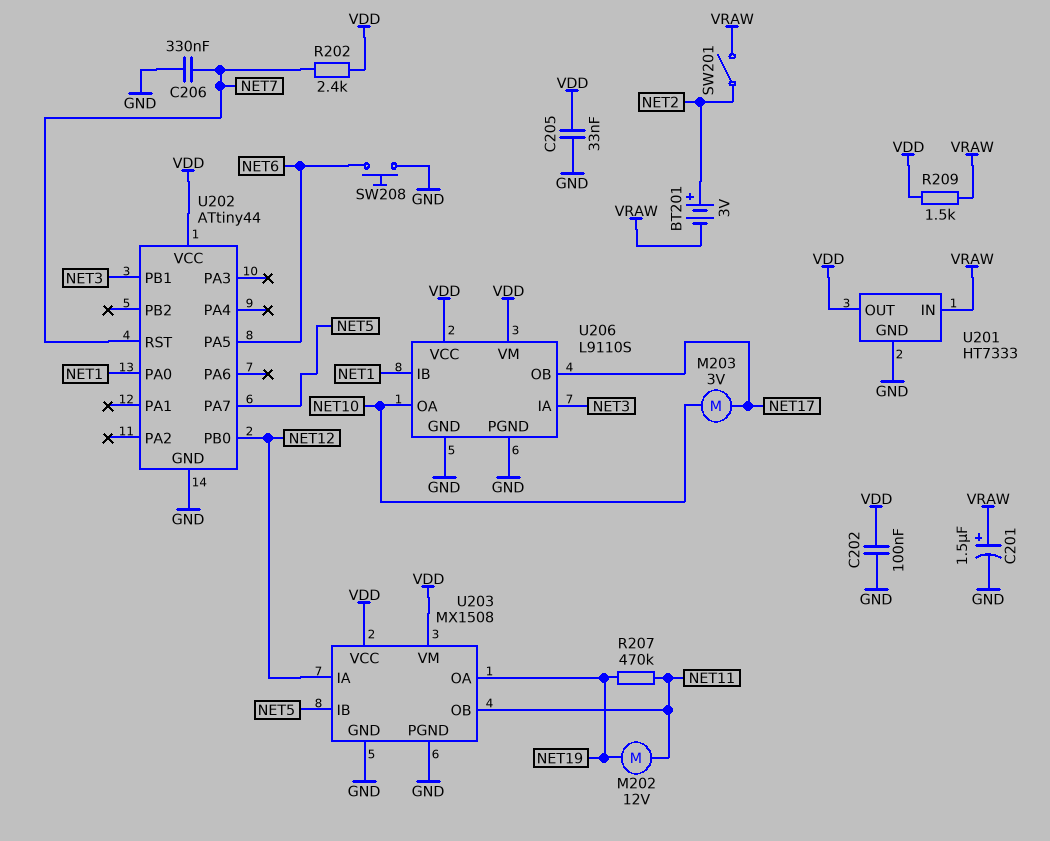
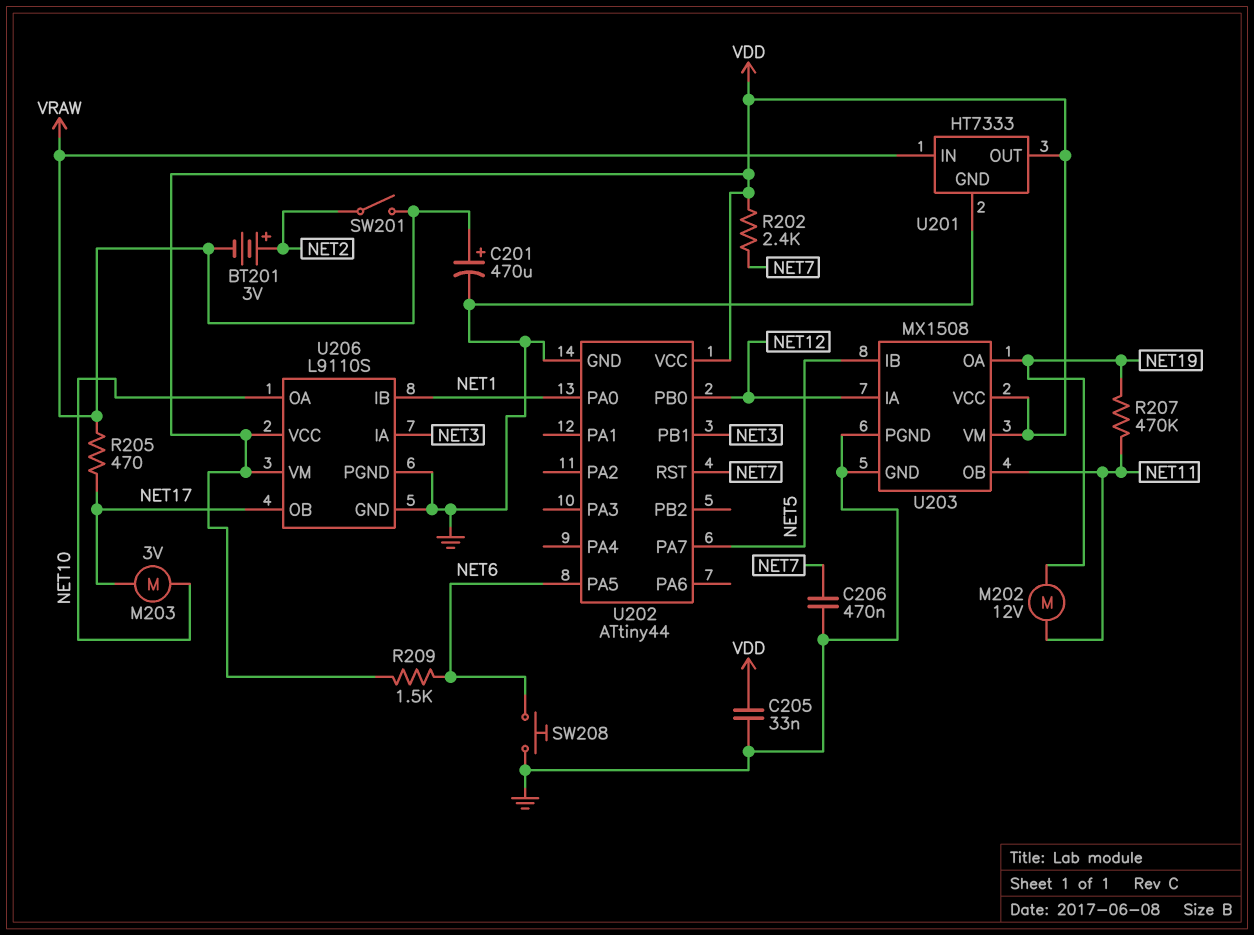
C201: 1.5uF (plus VRAW, minus GND) -> 470uF (plus VRAW, minus GND)
C202: 100nF (GND, VDD) -> none
C206: 330nF (GND, NET7) -> 470nF (GND, NET7)
R205: none -> 470 (NET17, VRAW)
R209: 1.5k (VDD, VRAW) -> 1.5k (NET6, VDD)

